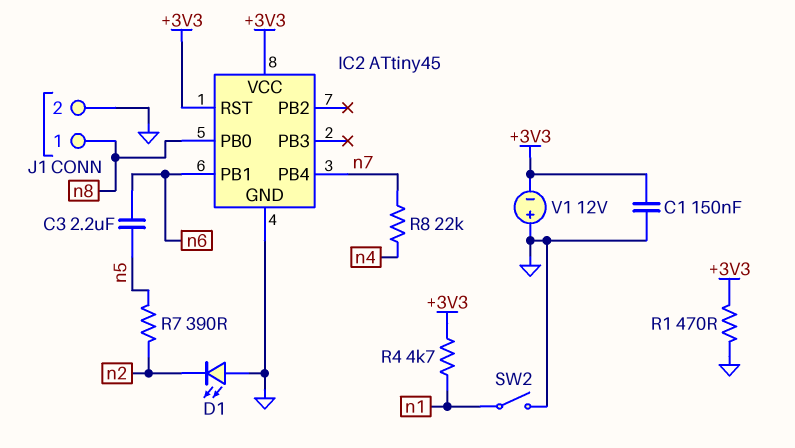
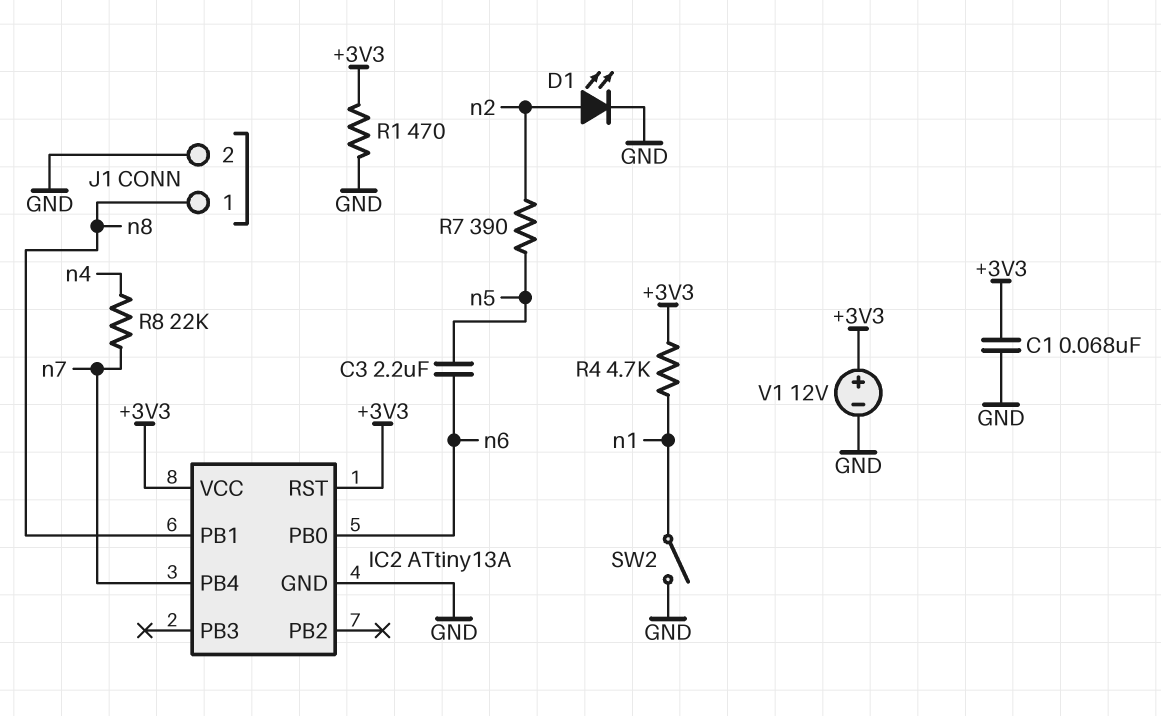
C1: 150nF (+3V3, GND) -> 68nF (+3V3, GND)
D1: LED (A GND, K n2) -> LED (A n2, K GND)
IC2: ATtiny45 -> ATtiny13A
IC2 pin PB0: n8 -> n6
IC2 pin PB1: n6 -> n8
V1: 12V (plus GND, minus +3V3) -> 12V (plus +3V3, minus GND)

